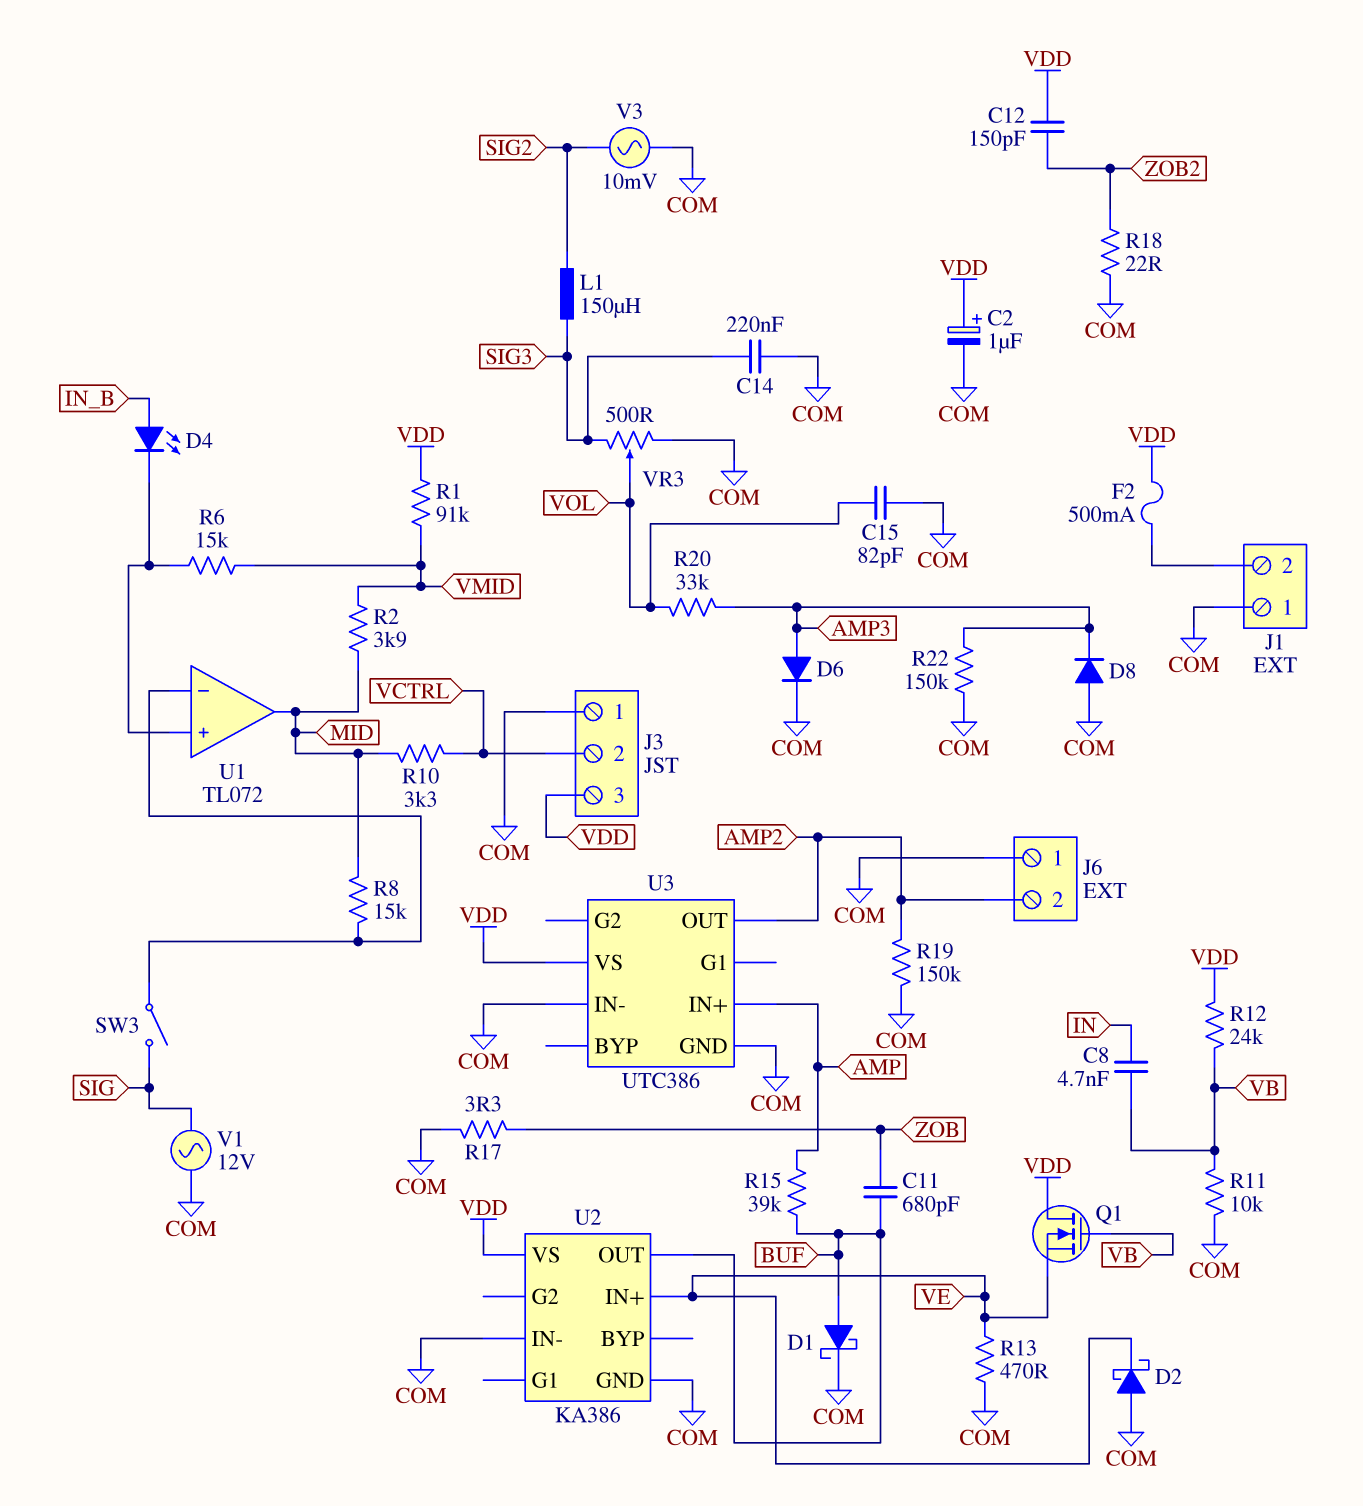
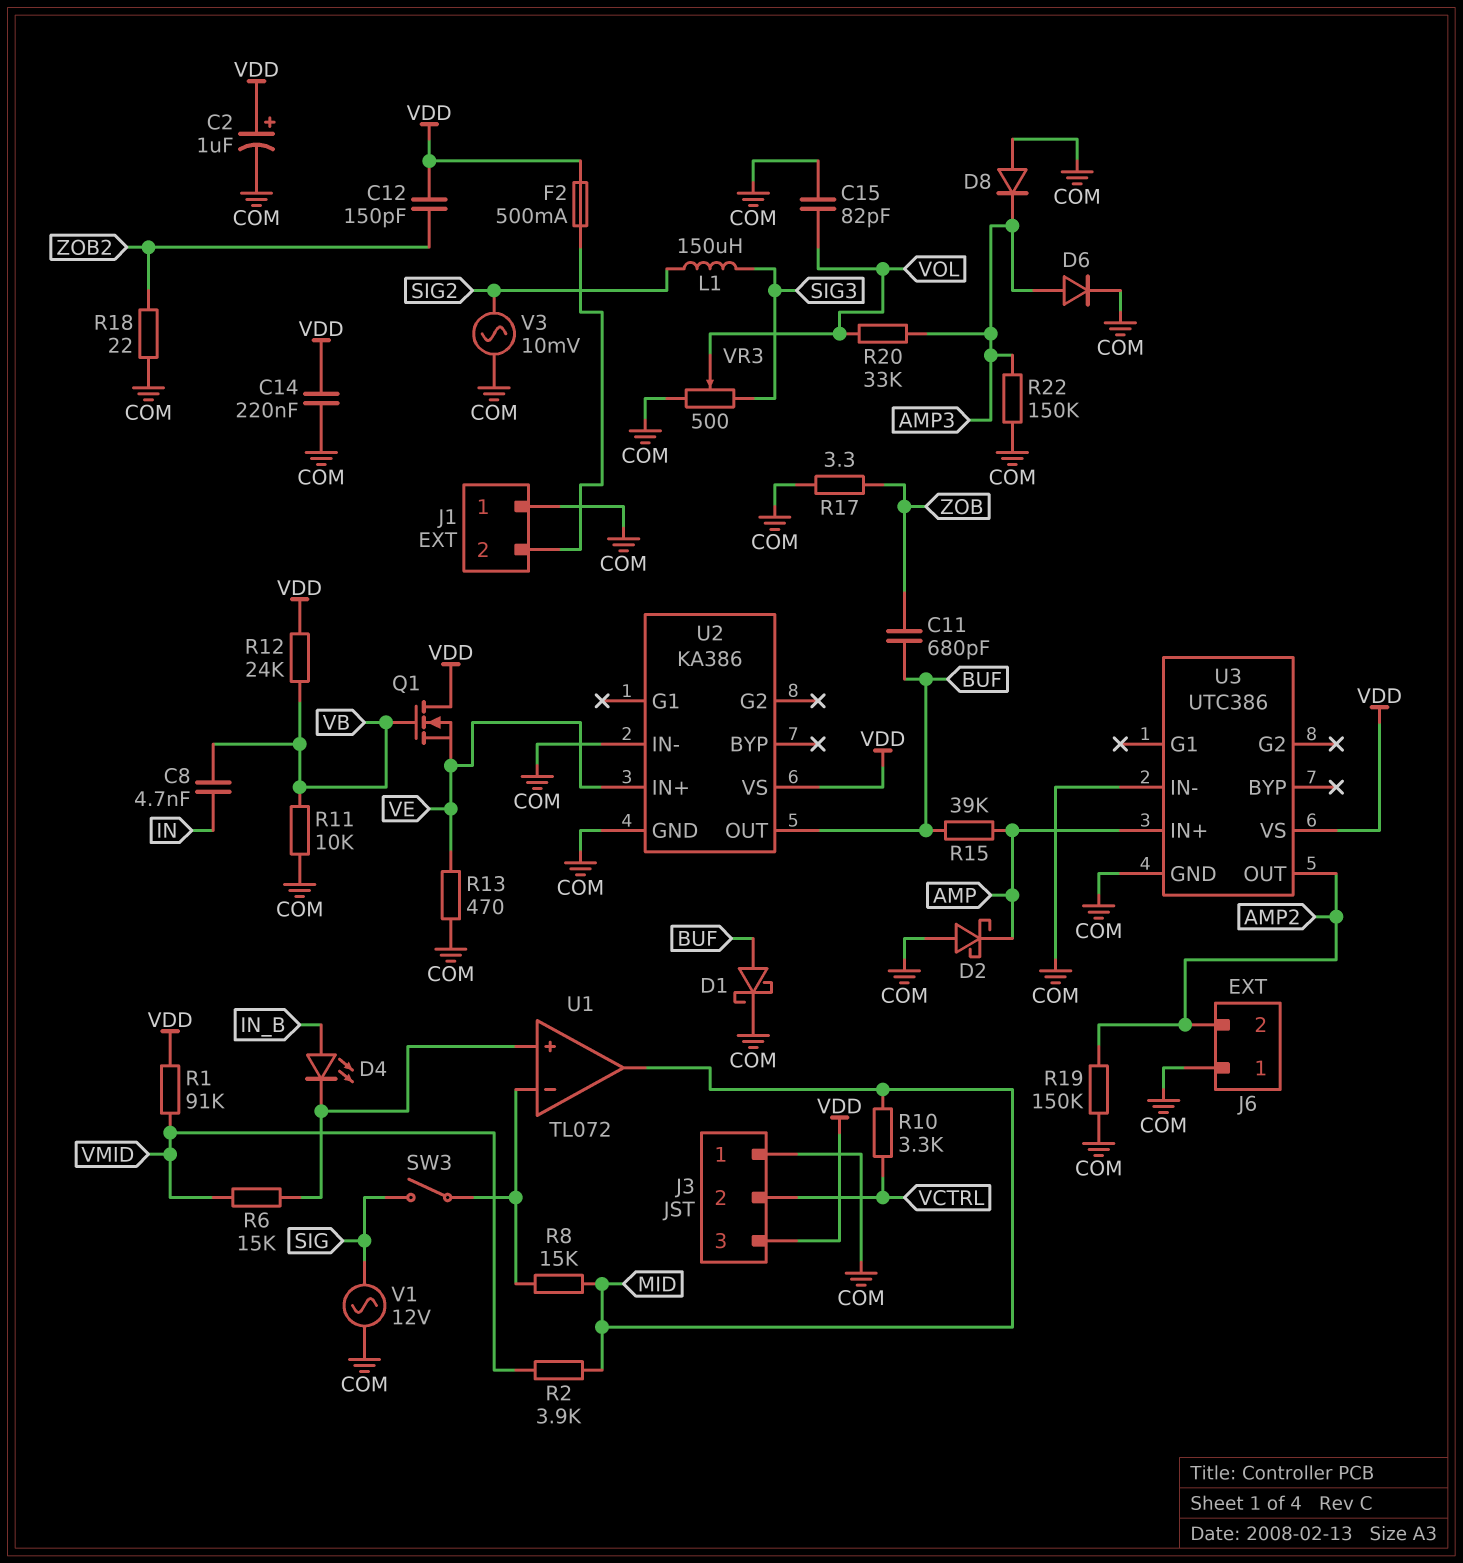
C14: 220nF (COM, SIG3) -> 220nF (COM, VDD)
D2: schottky (A COM, K VE) -> schottky (A COM, K AMP)

